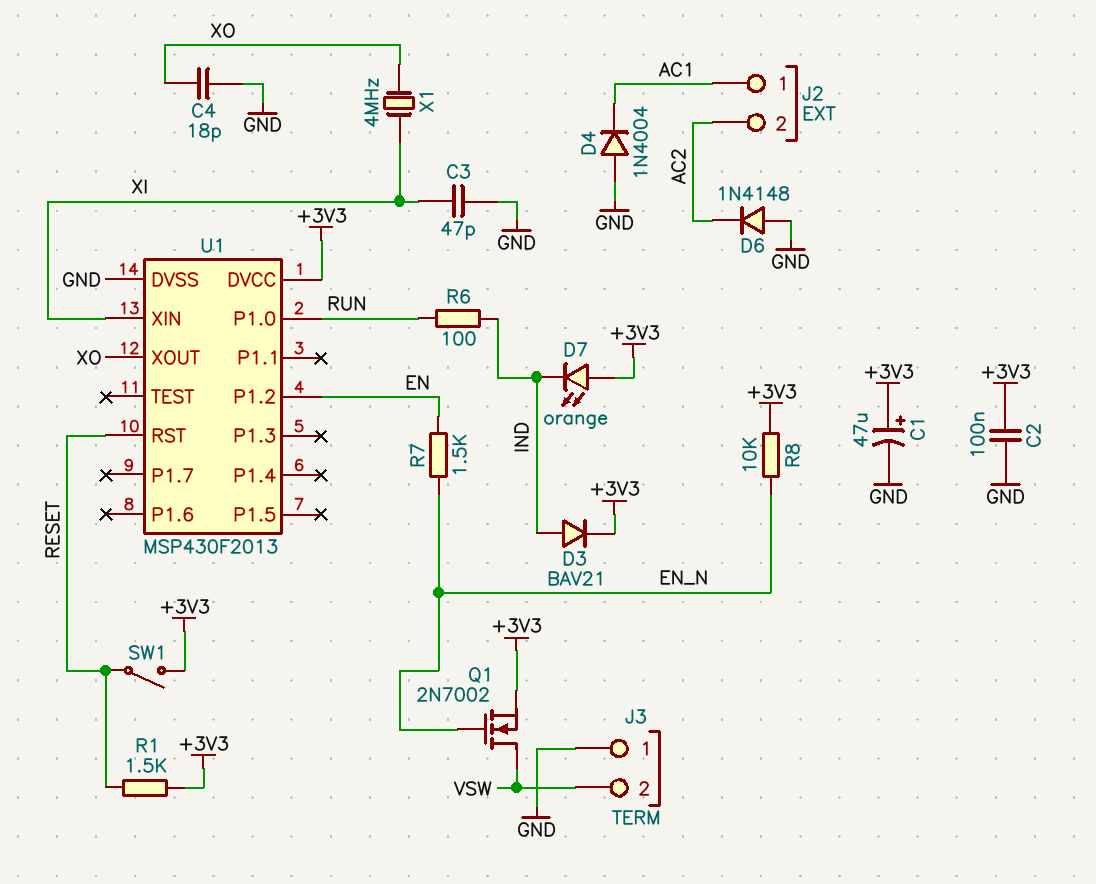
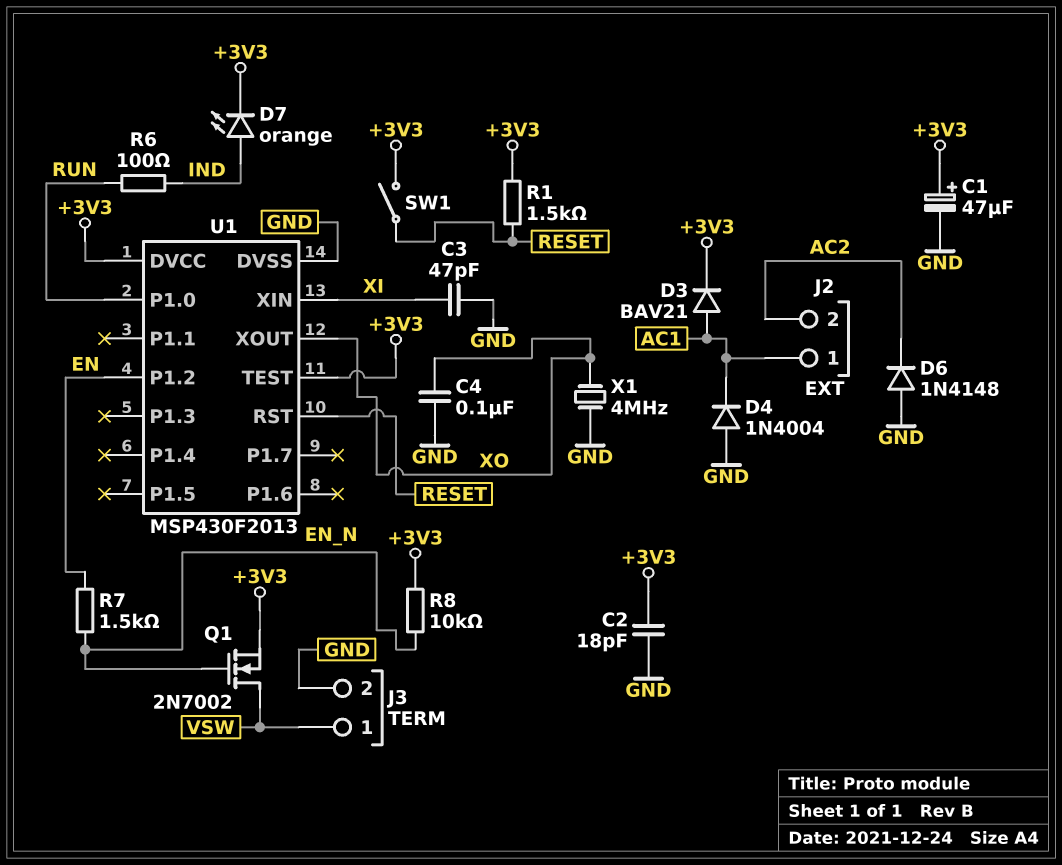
C2: 100nF (+3V3, GND) -> 18pF (+3V3, GND)
C4: 18pF (GND, XO) -> 100nF (GND, XO)
D3: diode BAV21 (A IND, K +3V3) -> diode BAV21 (A AC1, K +3V3)
D7: LED orange (A +3V3, K IND) -> LED orange (A IND, K +3V3)
J3 pin 1: GND -> VSW
J3 pin 2: VSW -> GND
U1 pin TEST: none -> +3V3
X1: 4MHz (XI, XO) -> 4MHz (GND, XO)

